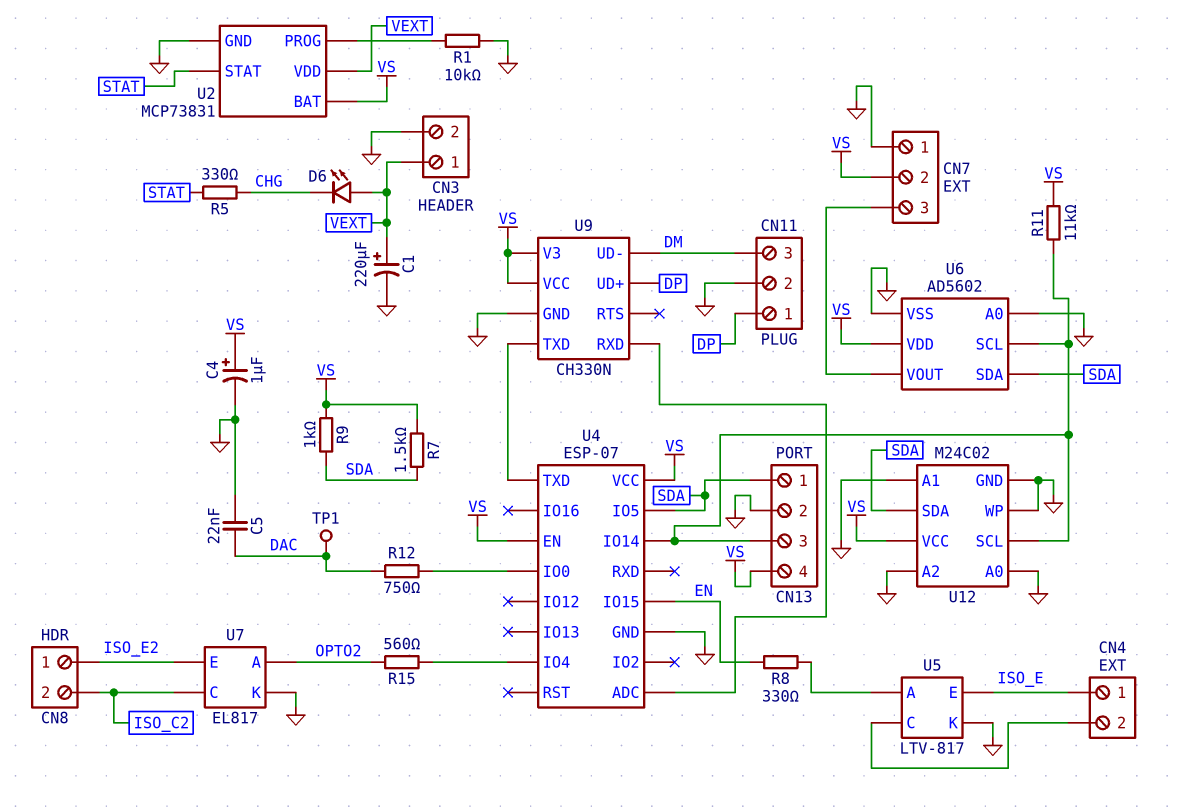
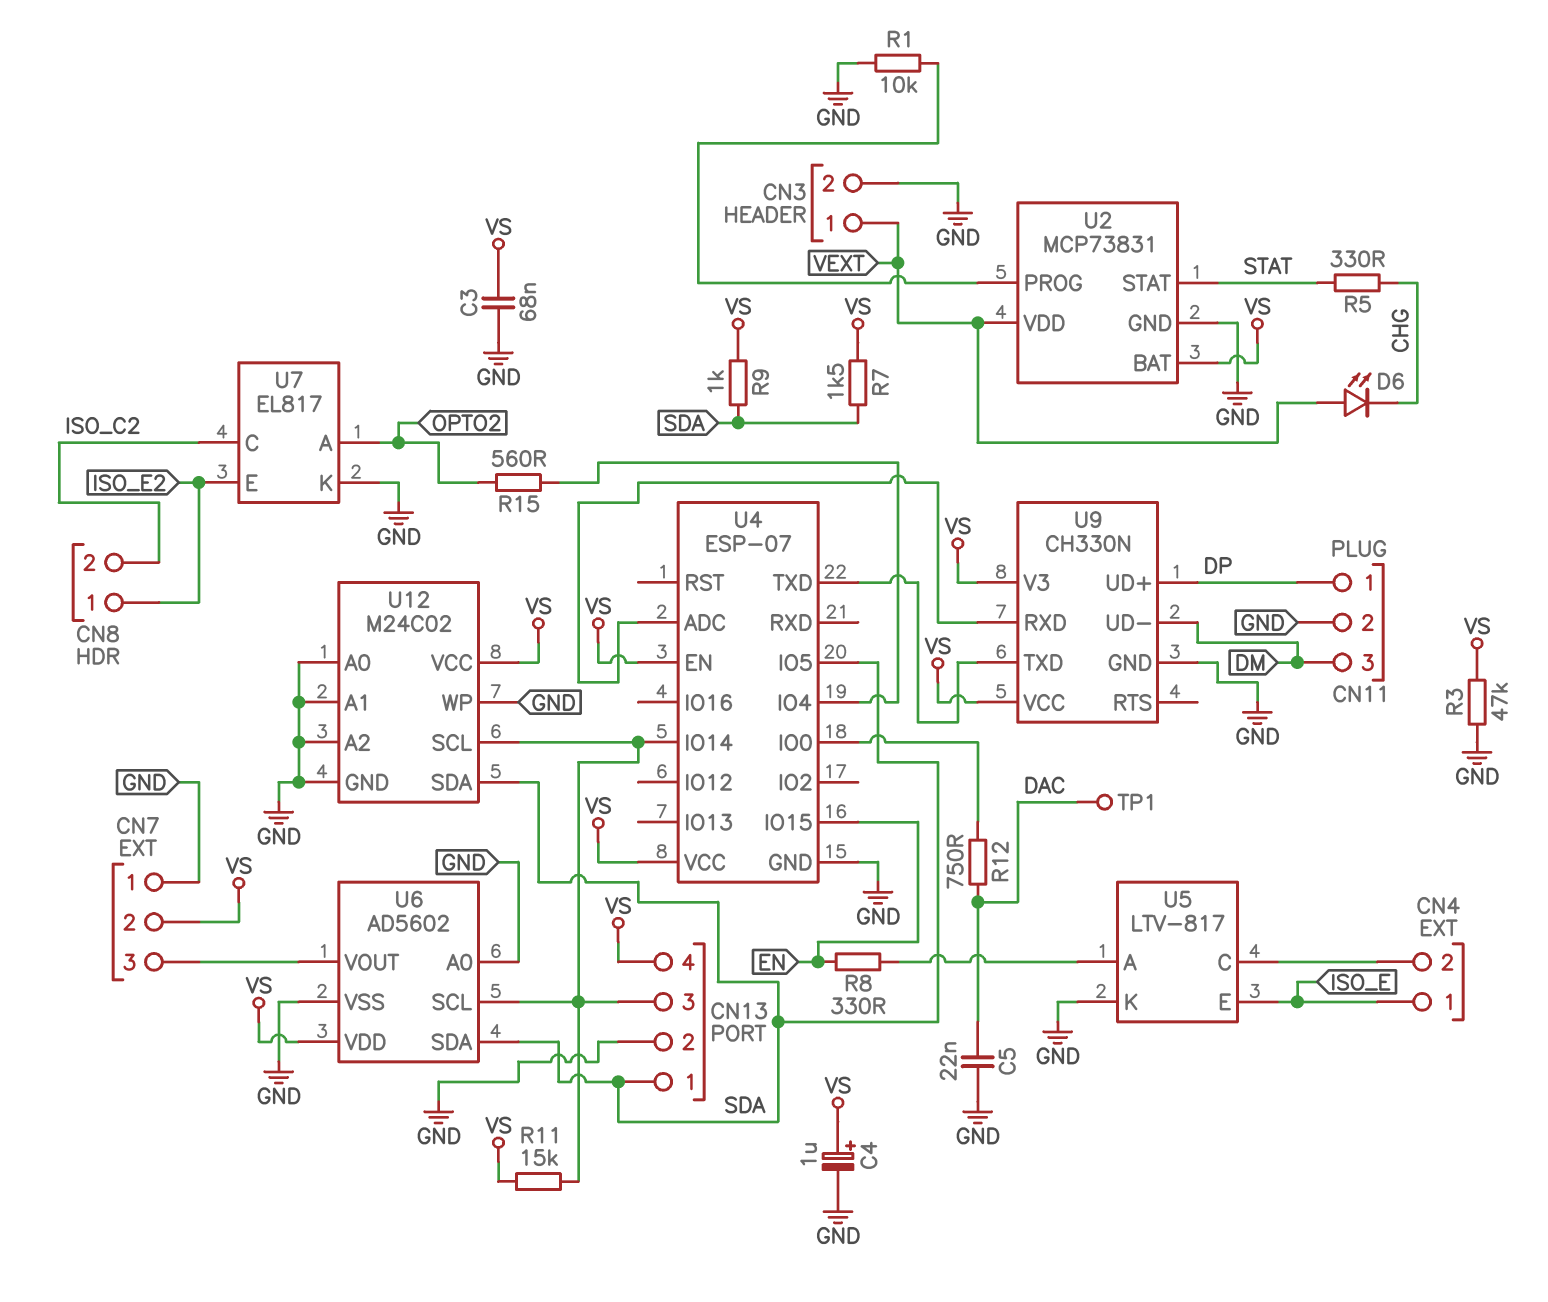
C1: 220uF (plus VEXT, minus GND) -> none
C3: none -> 68nF (GND, VS)
R3: none -> 47k (GND, VS)
R11: 11k (CN13/3, VS) -> 15k (CN13/3, VS)

